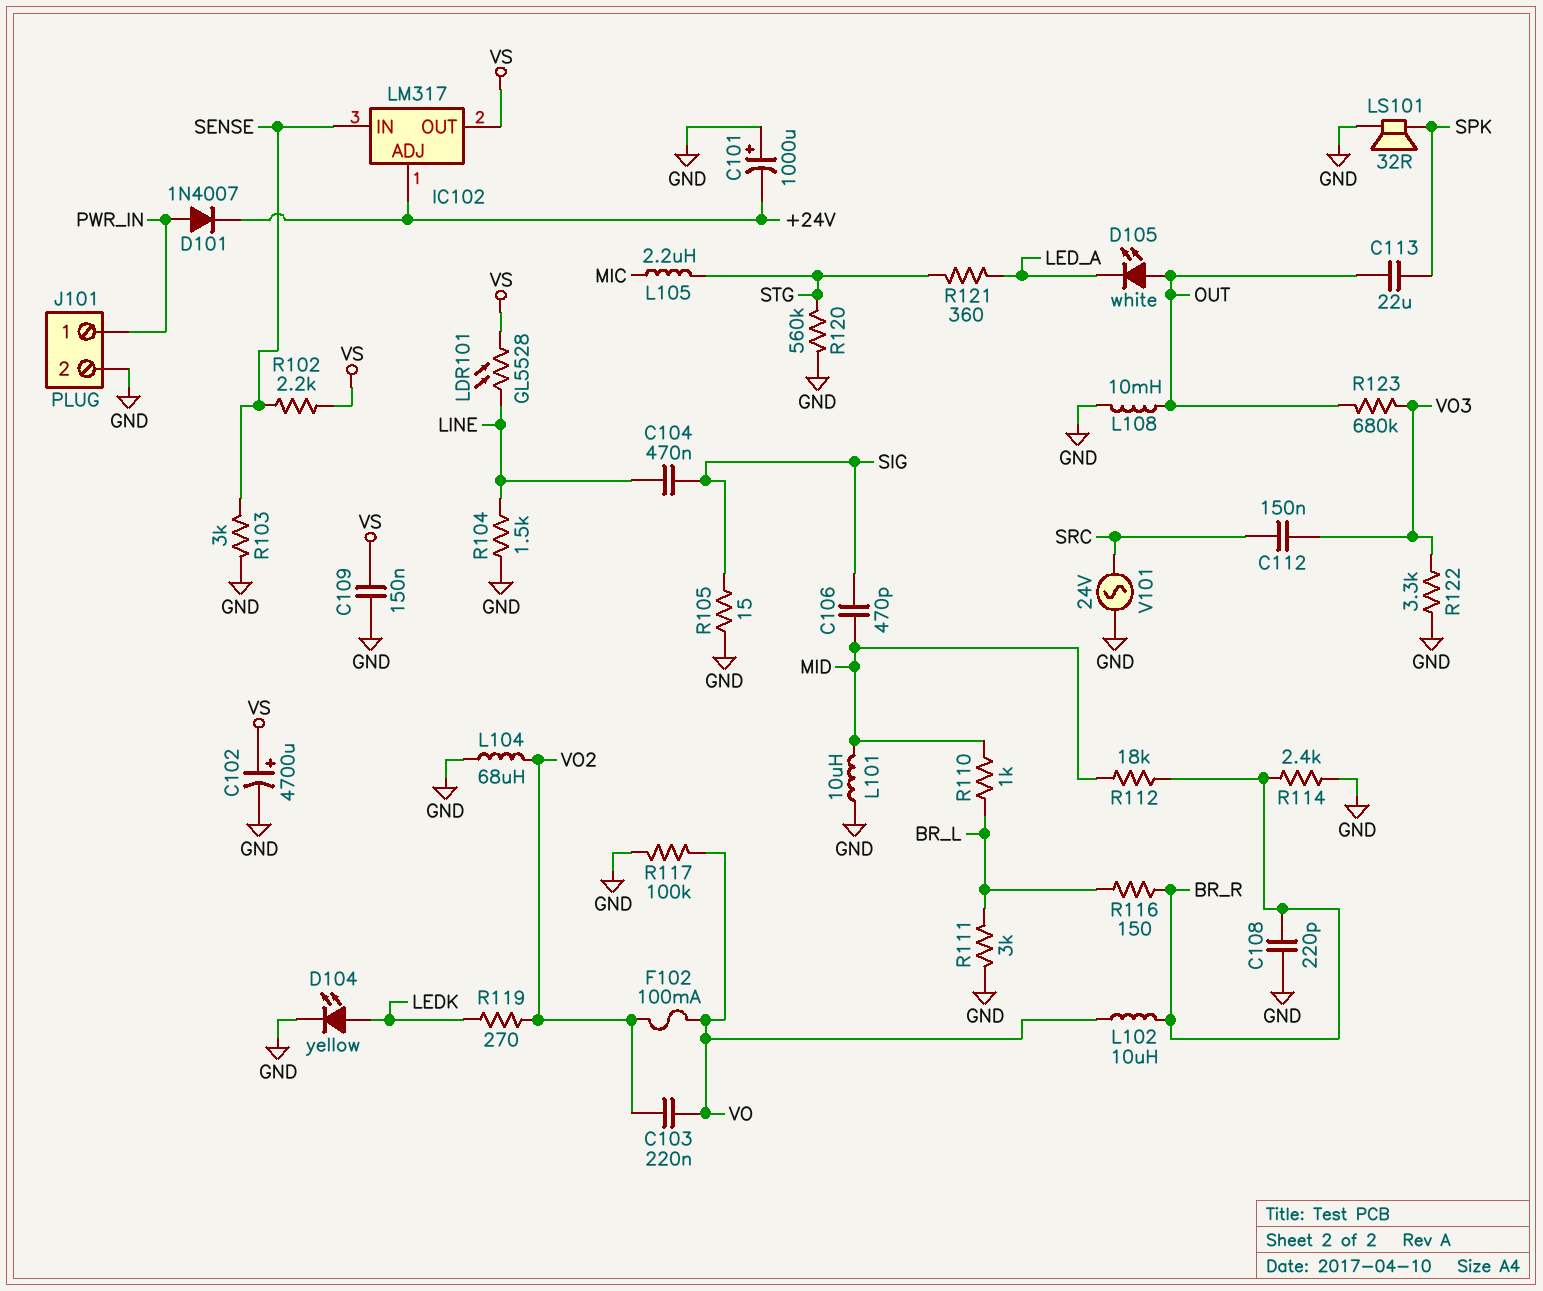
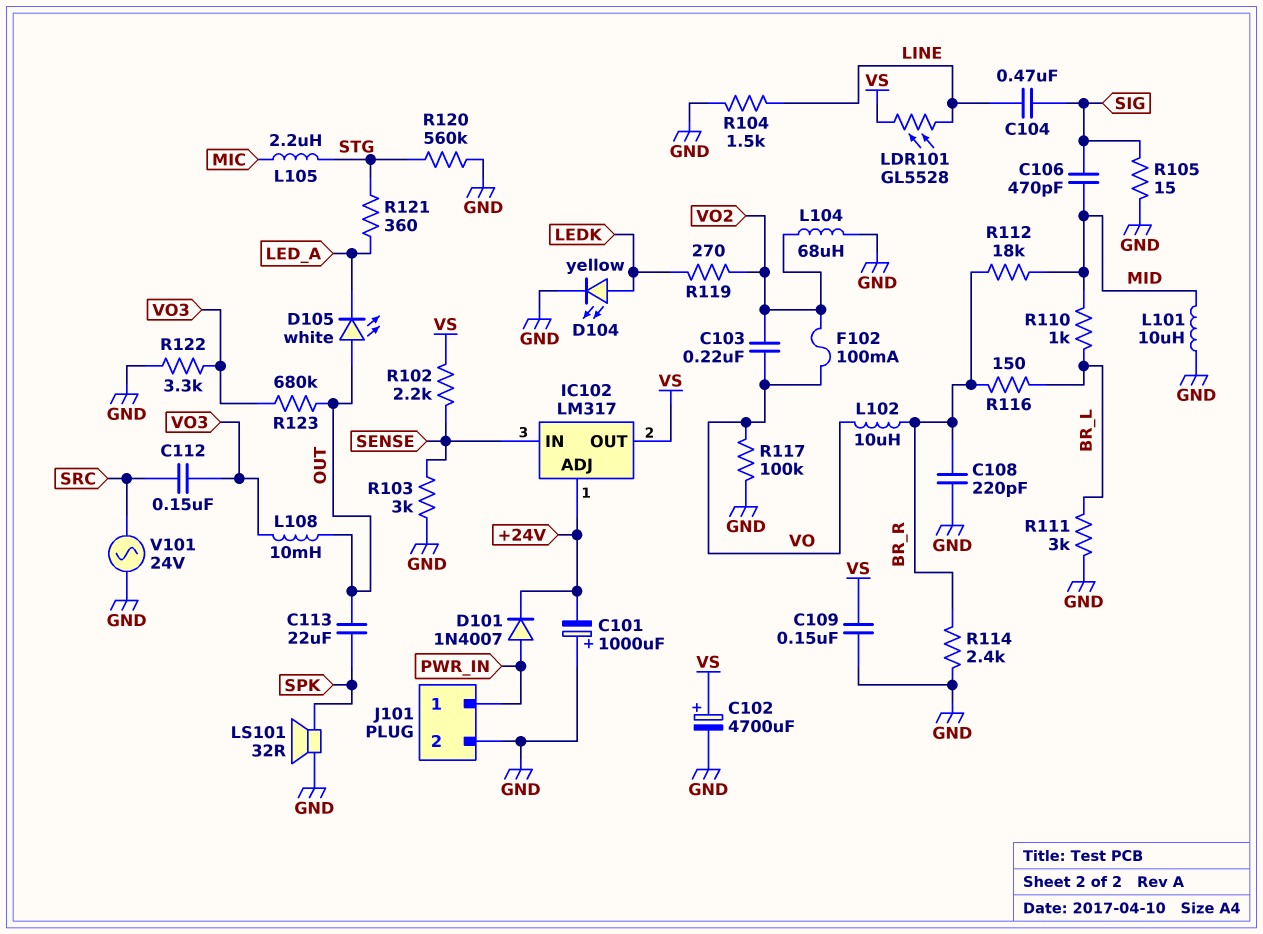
L108: 10mH (GND, OUT) -> 10mH (OUT, VO3)

